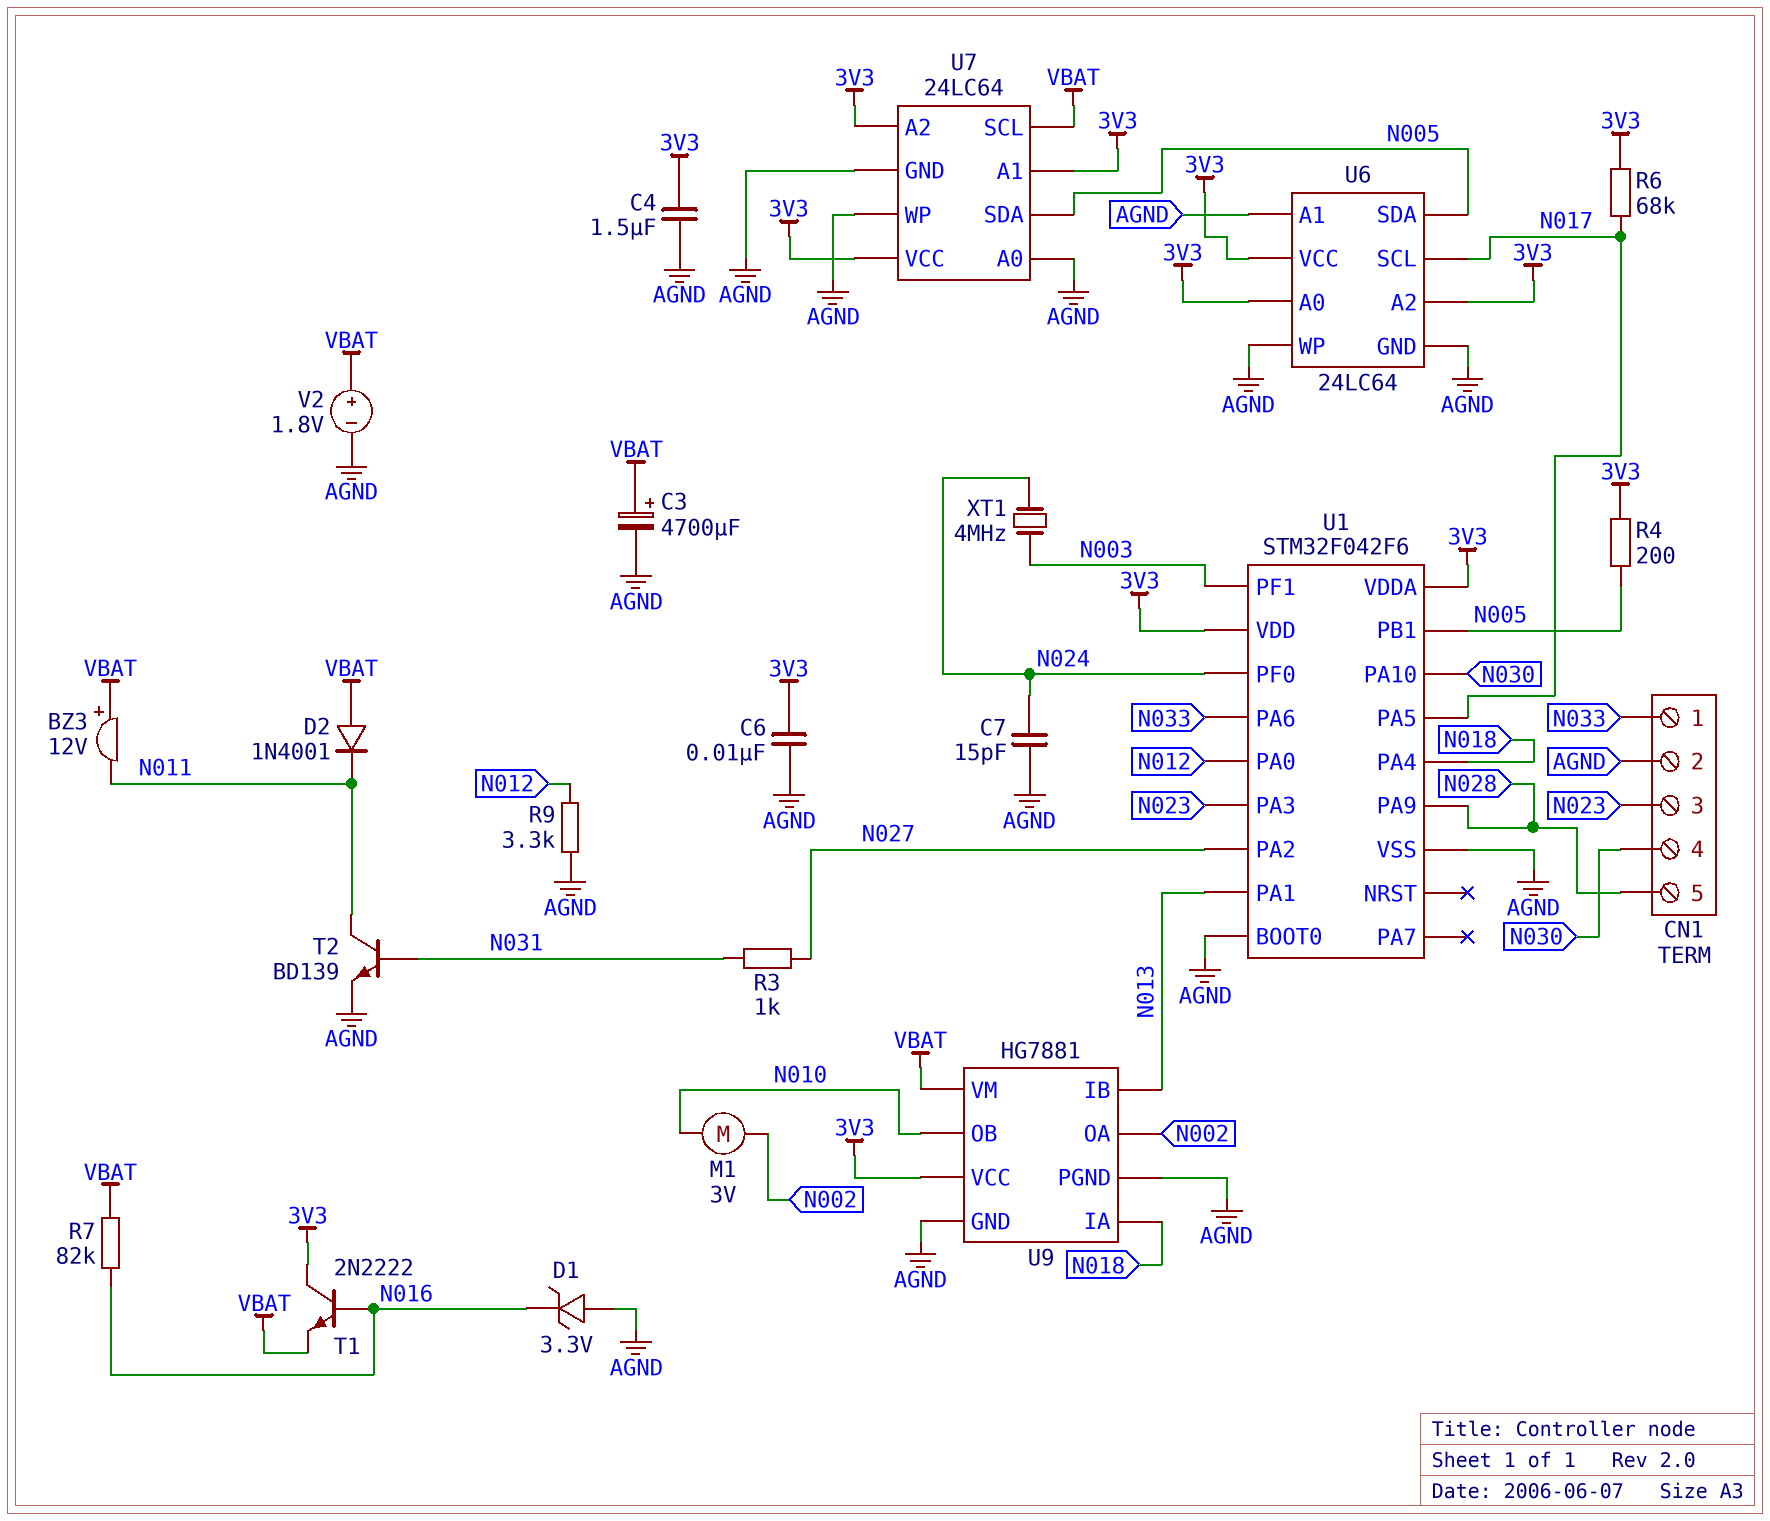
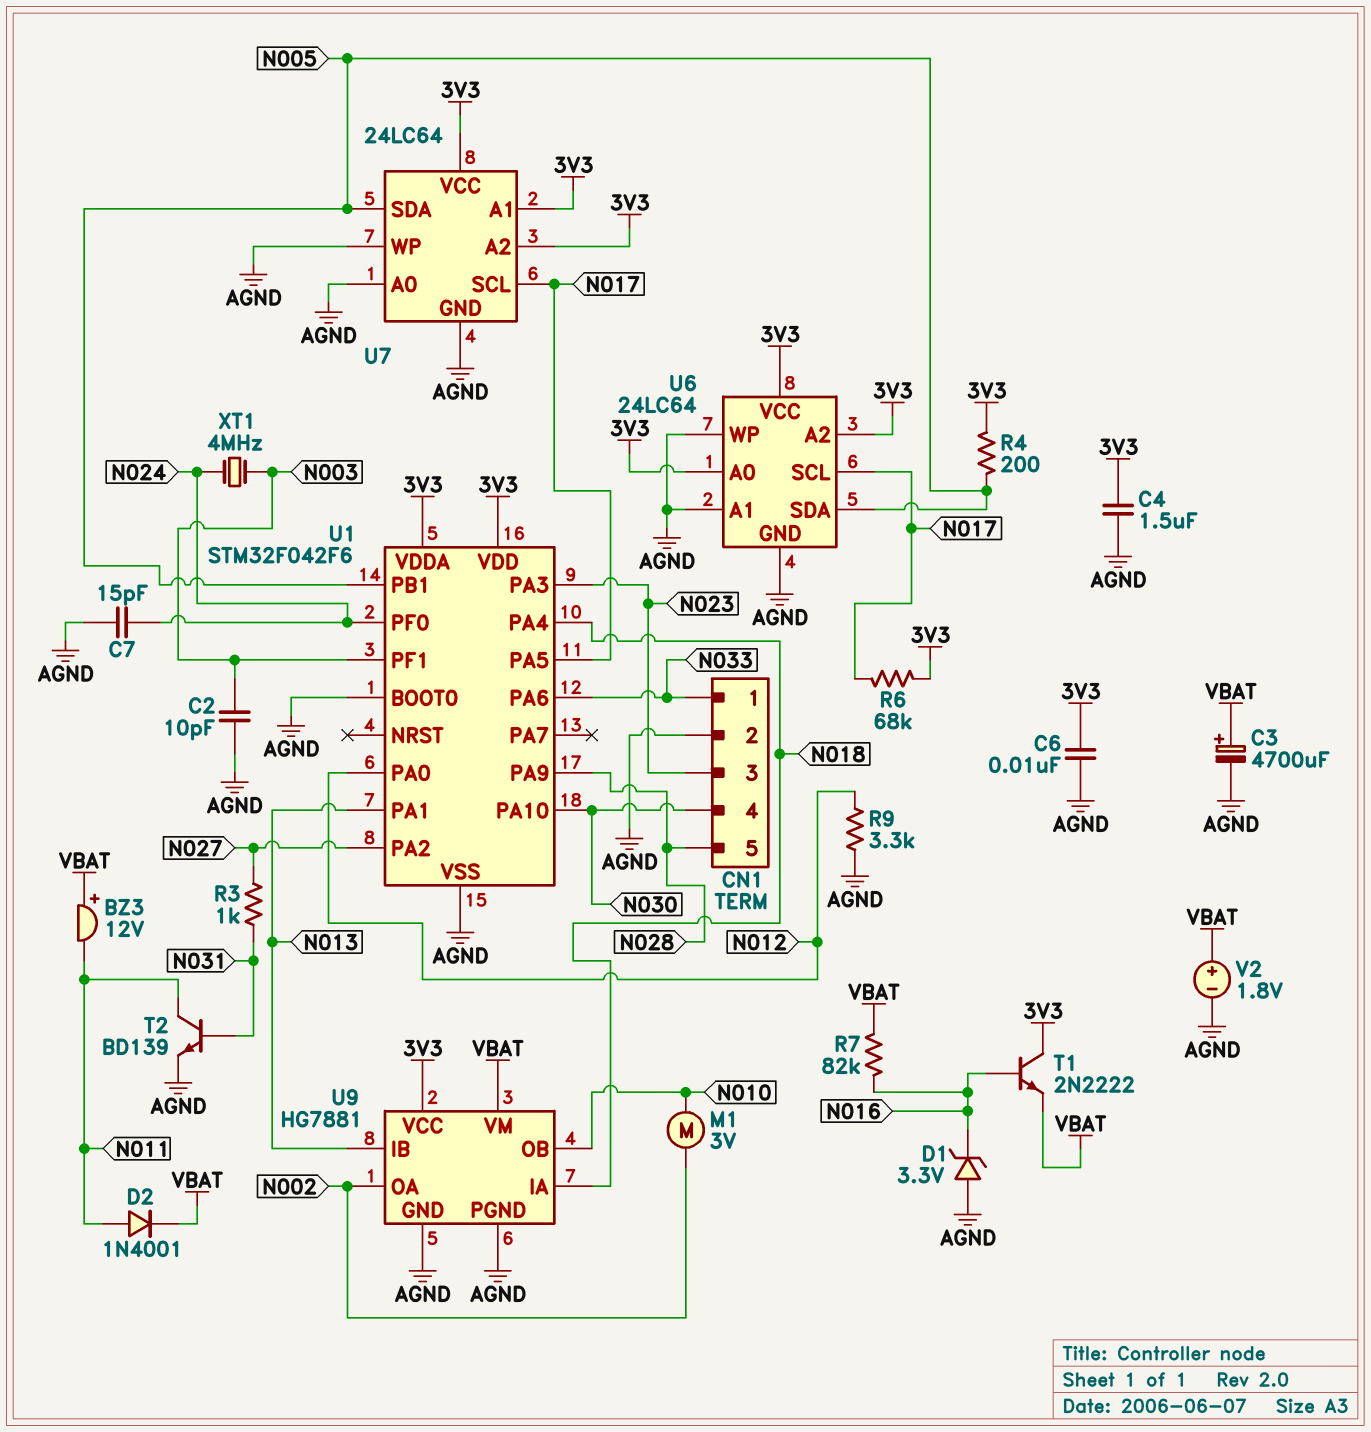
C2: none -> 10pF (AGND, N003)
D2: diode 1N4001 (A VBAT, K N011) -> diode 1N4001 (A N011, K VBAT)
U7 pin SCL: VBAT -> N017

